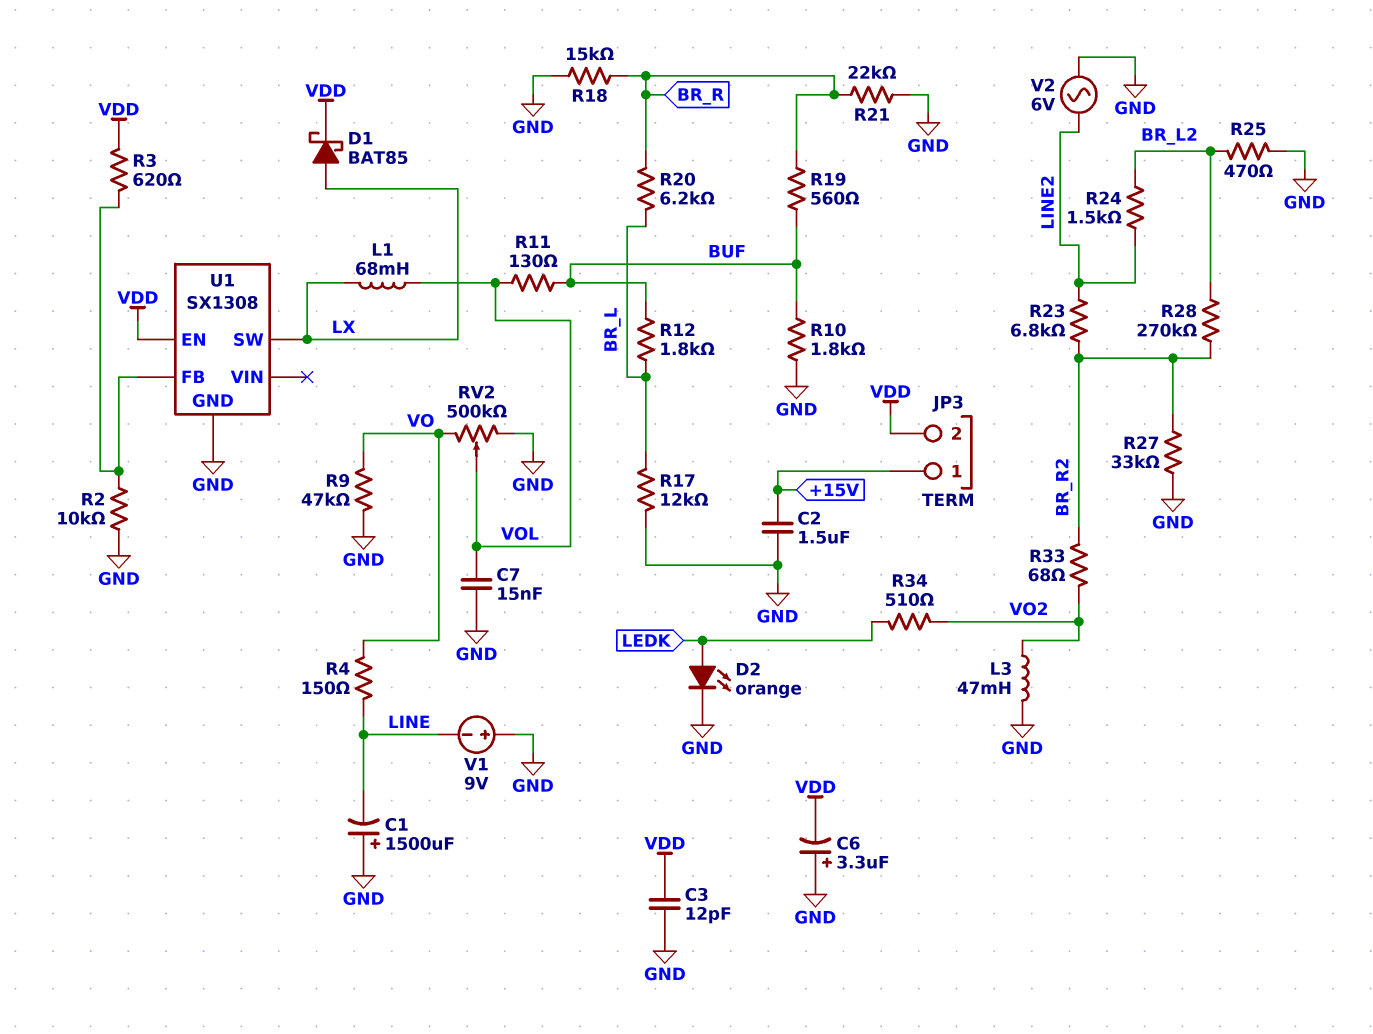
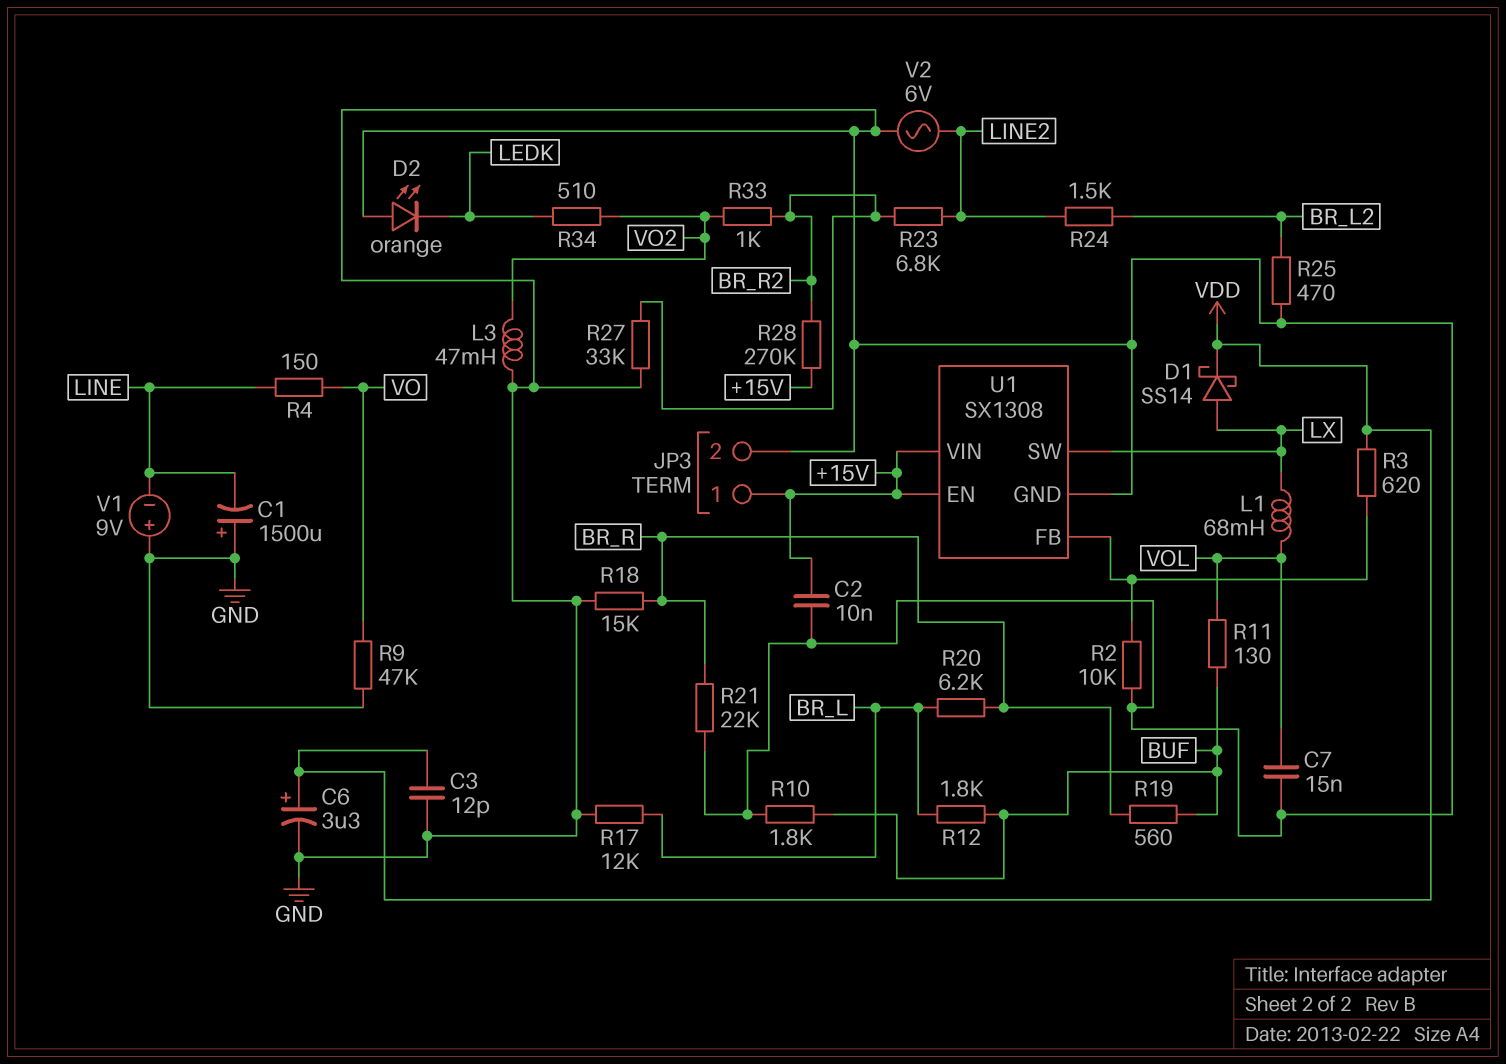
C2: 1.5uF (+15V, GND) -> 10nF (+15V, GND)
C6: 3.3uF (plus GND, minus VDD) -> 3.3uF (plus VDD, minus GND)
D1: schottky BAT85 (A LX, K VDD) -> schottky SS14 (A LX, K VDD)
D2: LED orange (A LEDK, K GND) -> LED orange (A GND, K LEDK)
JP3 pin 2: VDD -> GND
R28: 270k (BR_L2, BR_R2) -> 270k (+15V, BR_R2)
R33: 68 (BR_R2, VO2) -> 1k (BR_R2, VO2)
RV2: 500k (GND, VO, wiper VOL) -> none
U1 pin EN: VDD -> +15V
U1 pin VIN: none -> +15V

